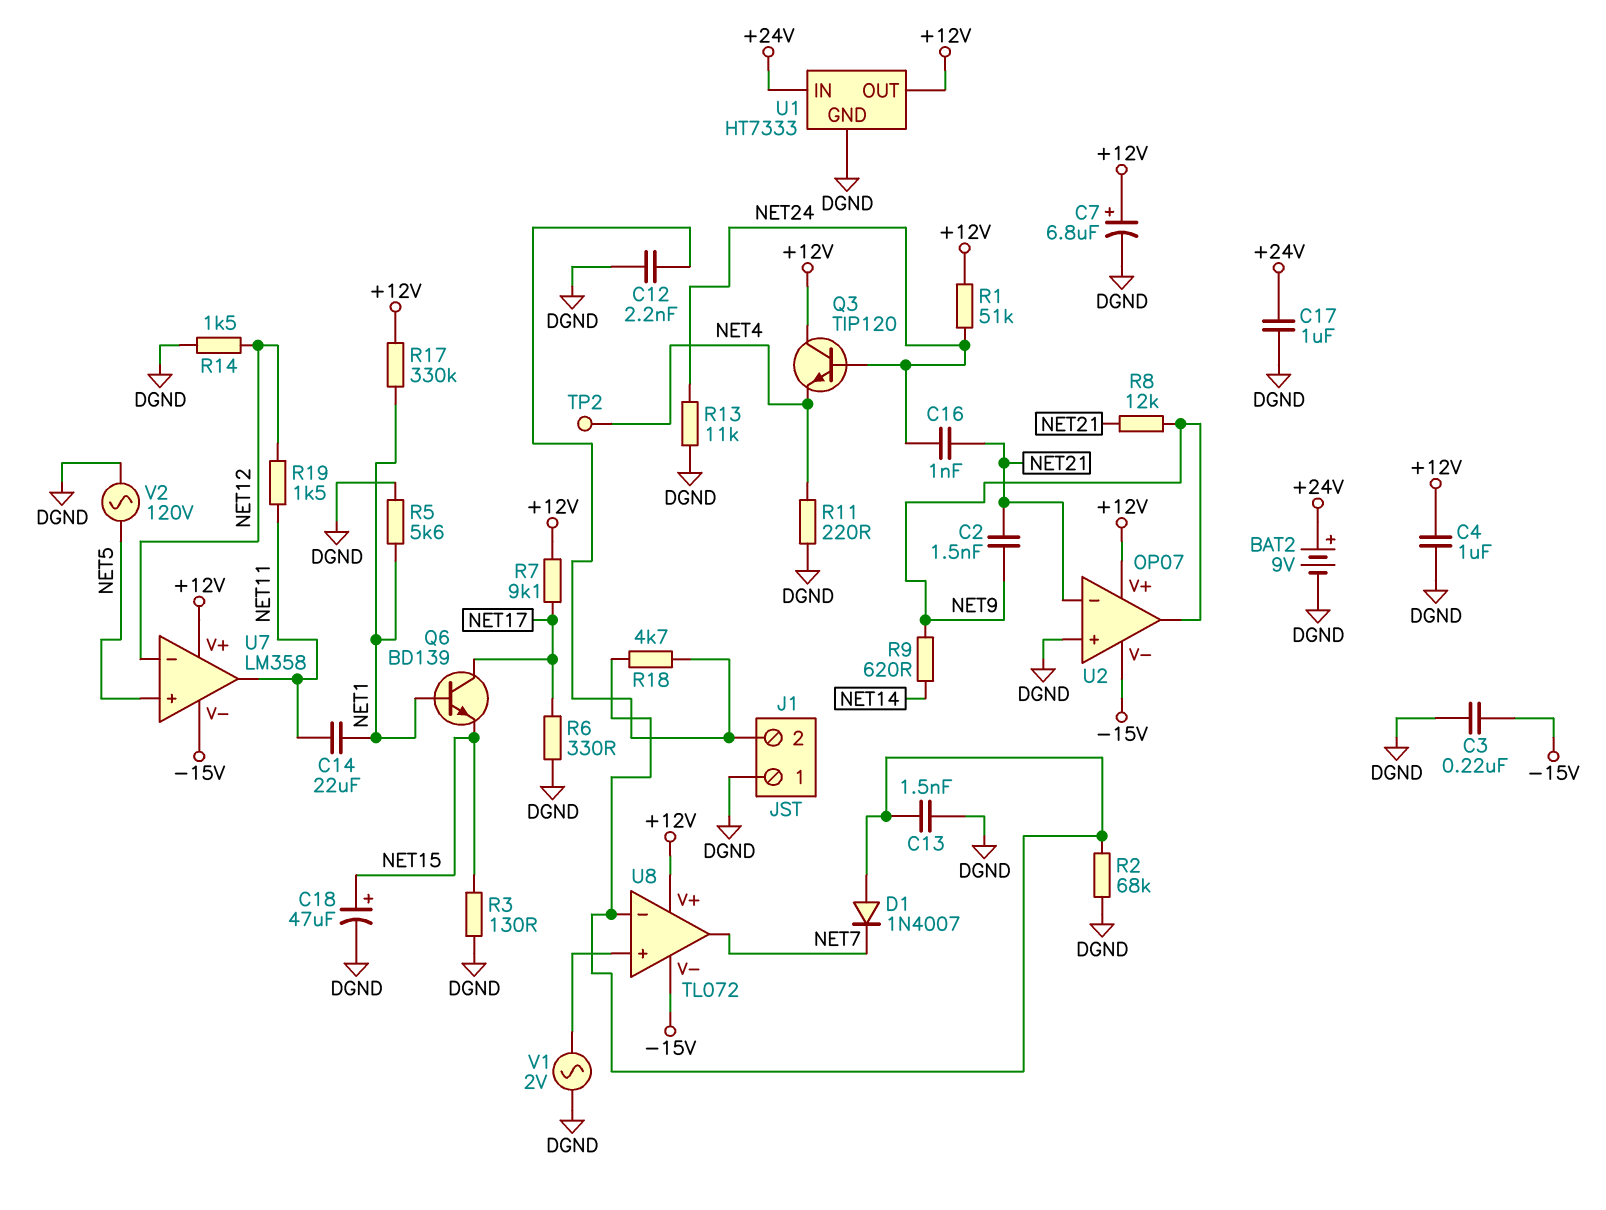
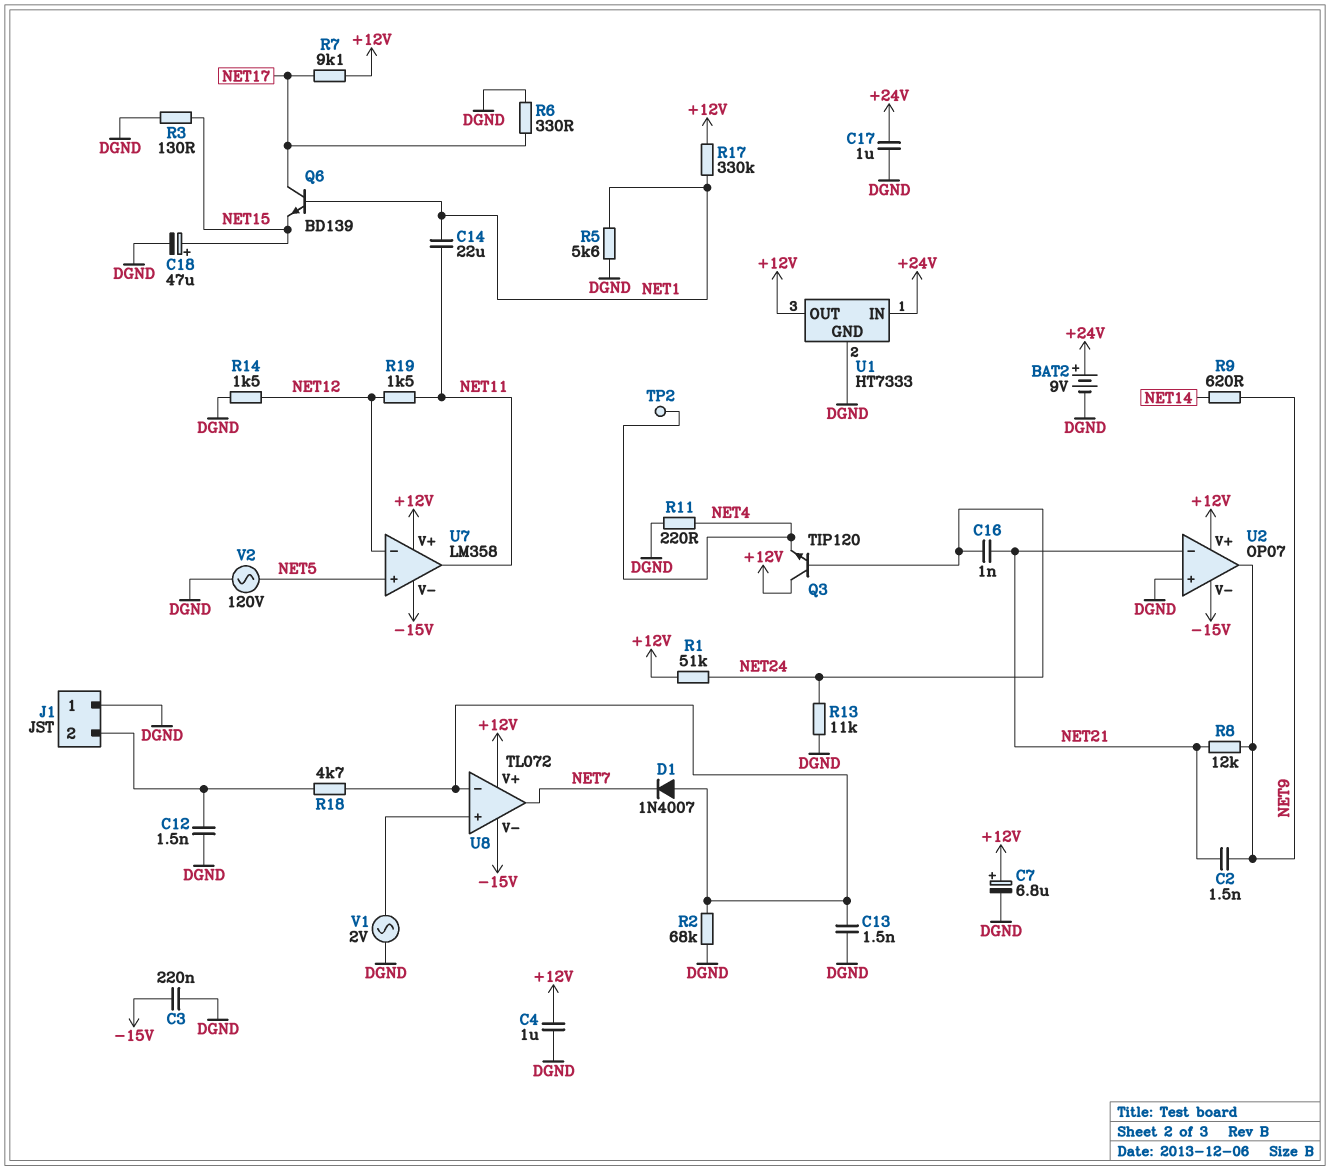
C12: 2.2nF (DGND, J1/2) -> 1.5nF (DGND, J1/2)

